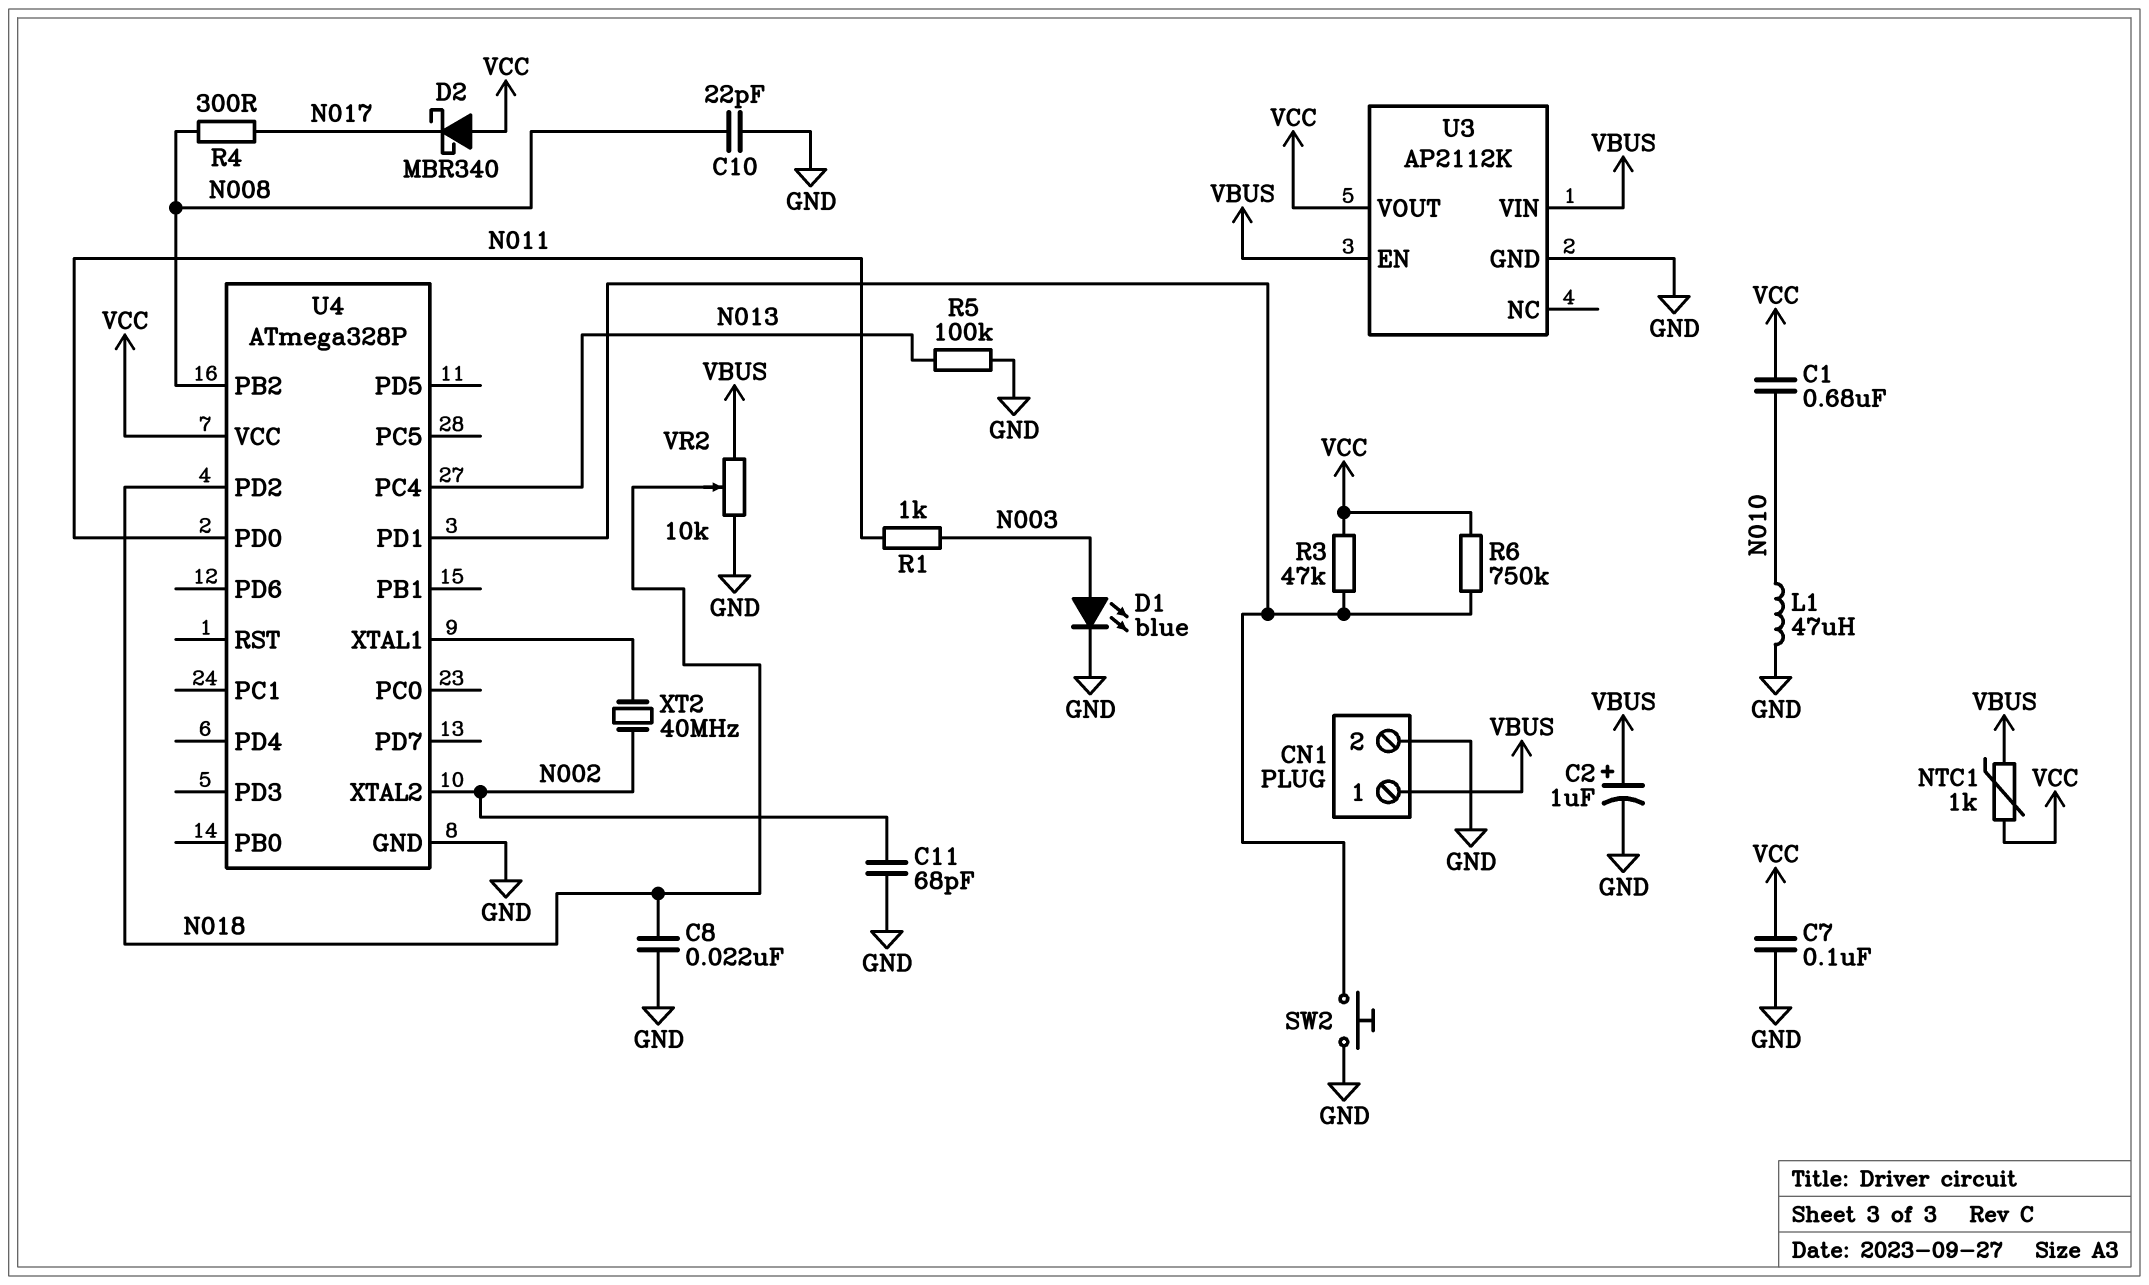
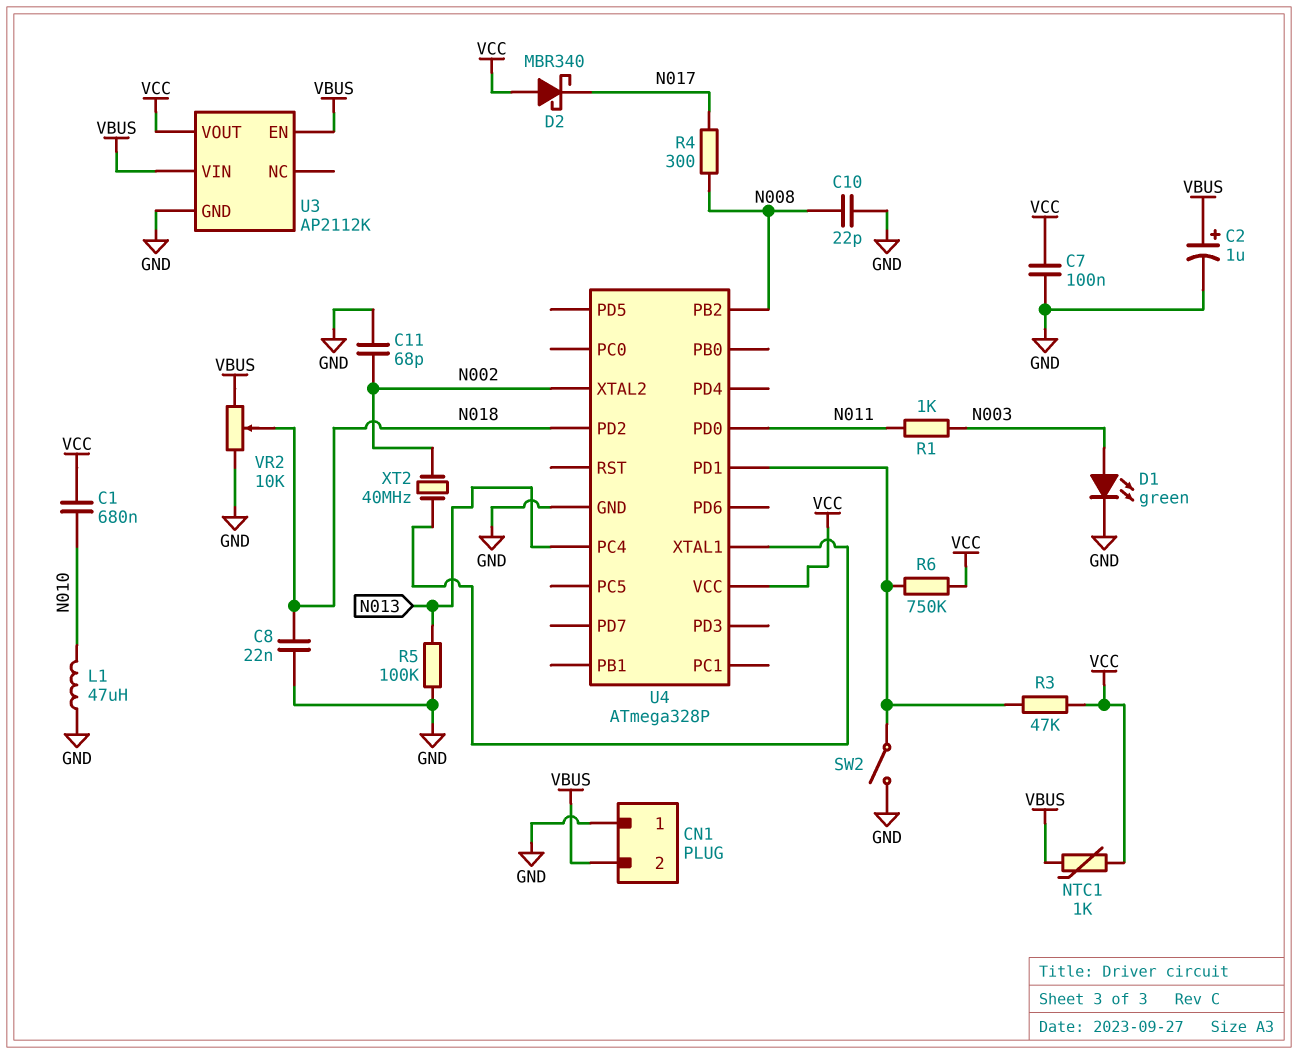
CN1 pin 1: VBUS -> GND
CN1 pin 2: GND -> VBUS
D1: LED blue (A N003, K GND) -> LED green (A N003, K GND)
SW2: button (GND, U4/PD1) -> switch (GND, U4/PD1)

